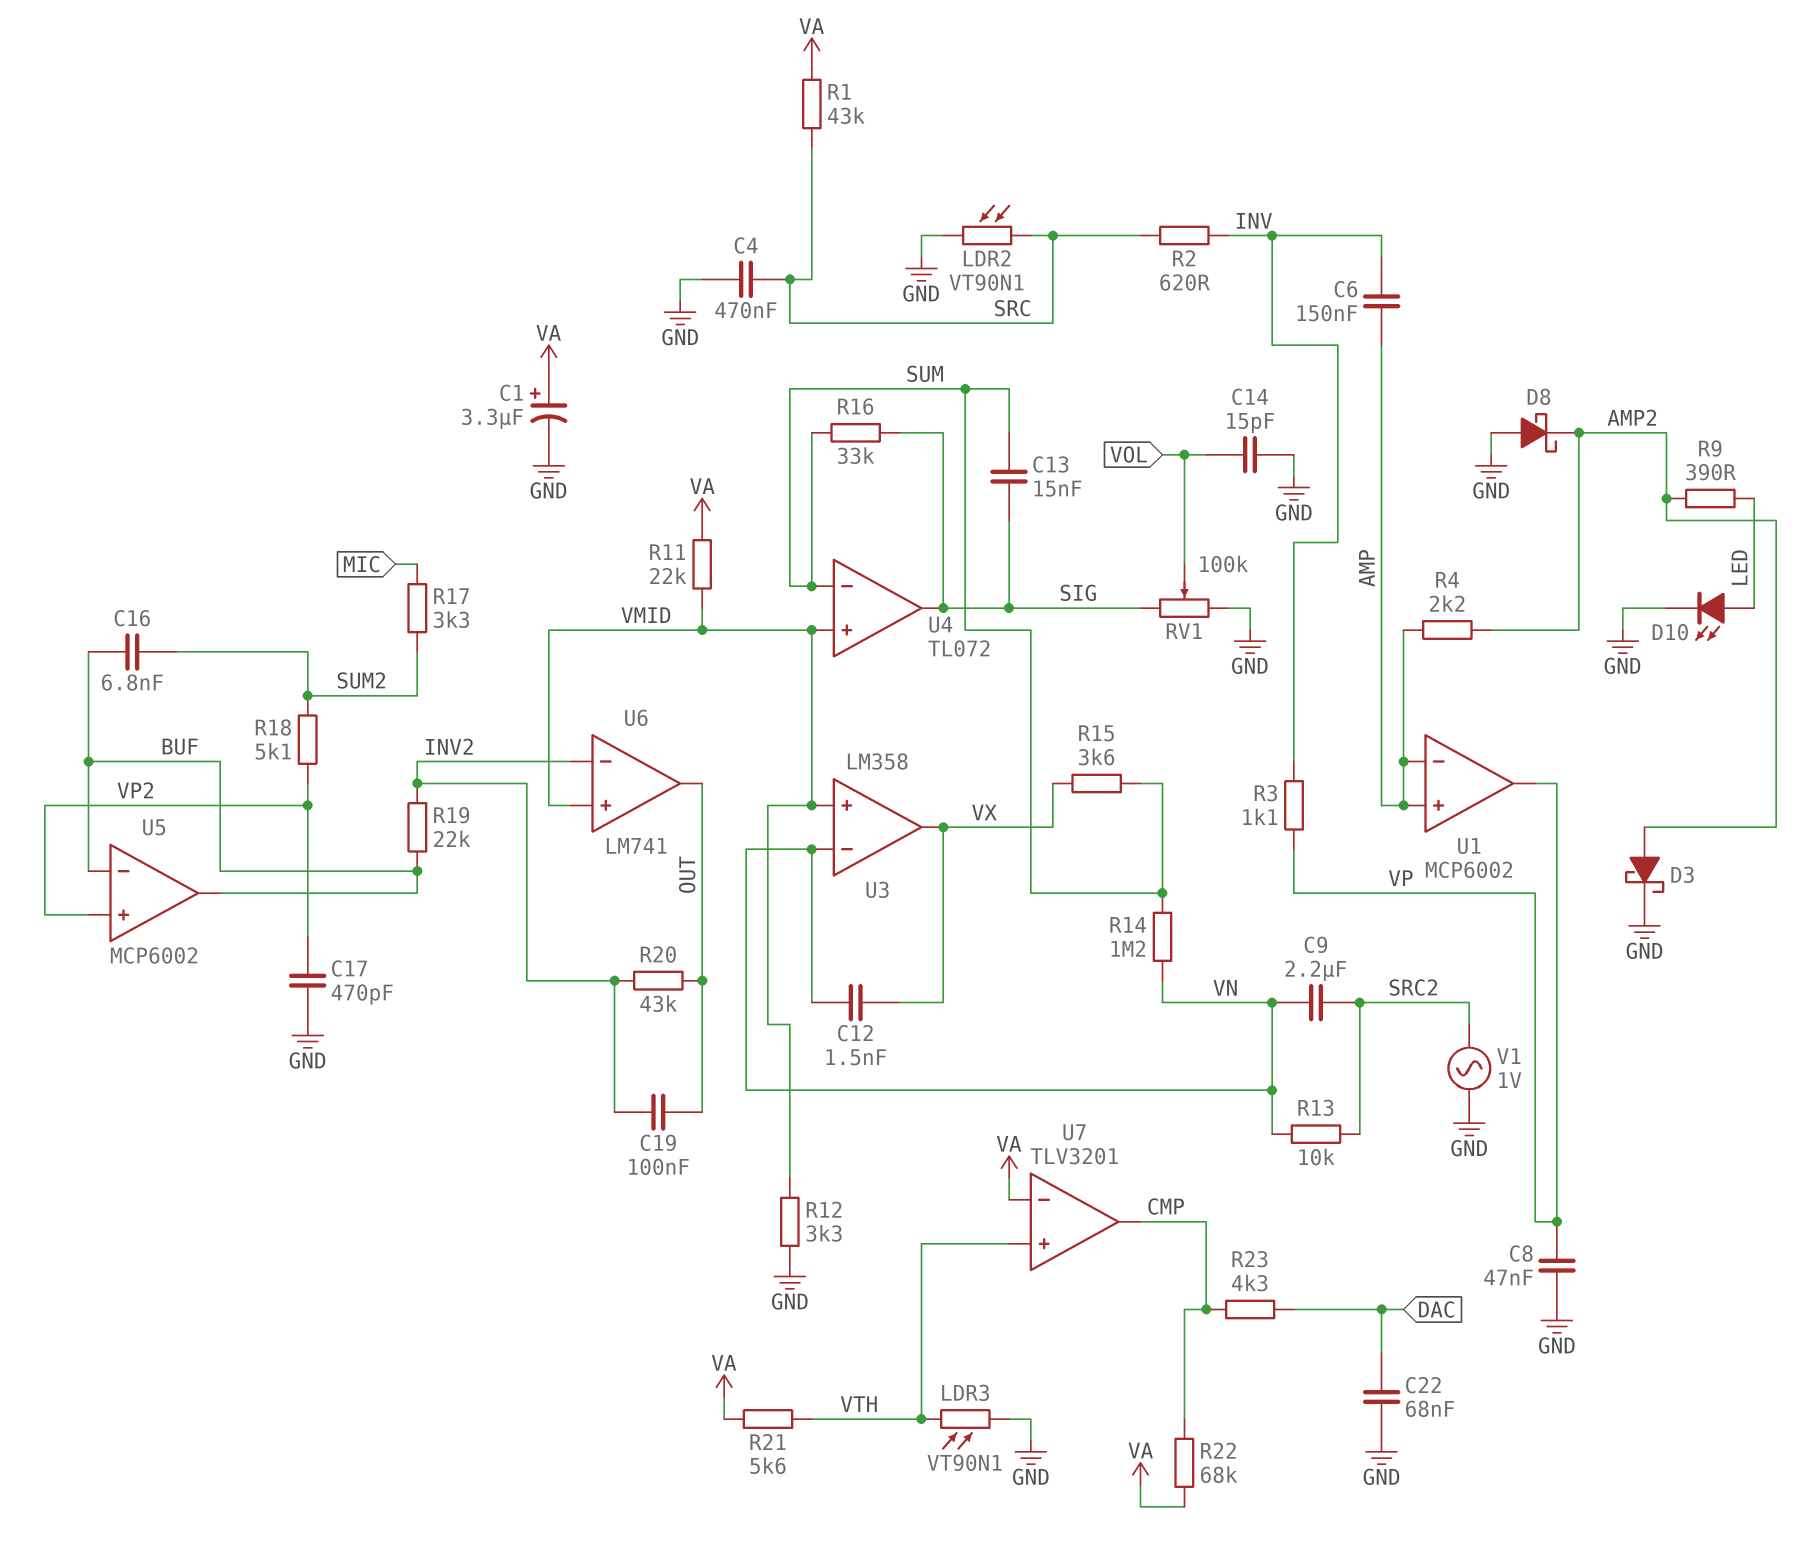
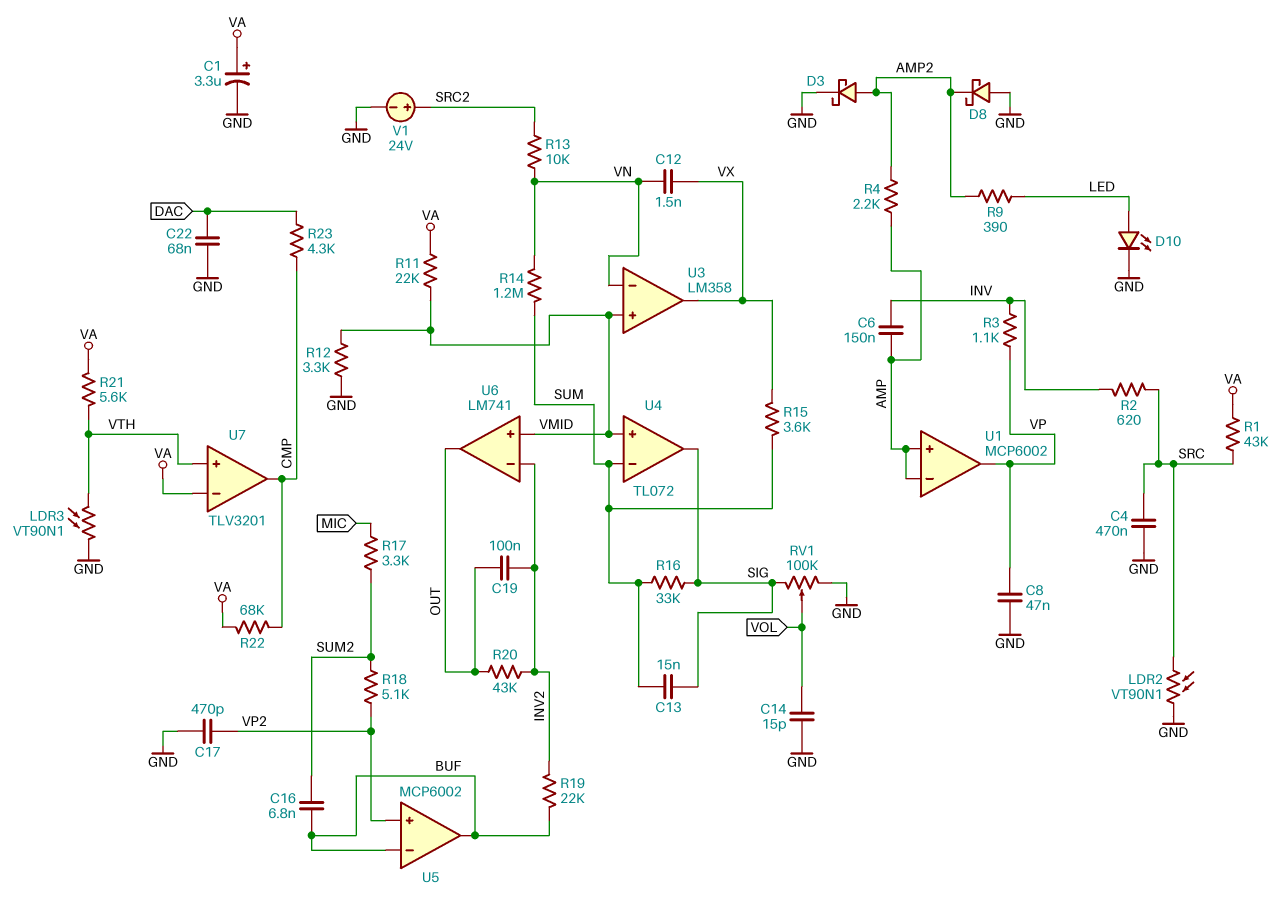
C9: 2.2uF (SRC2, VN) -> none
V1: AC 1V (GND, SRC2) -> 24V (plus SRC2, minus GND)

